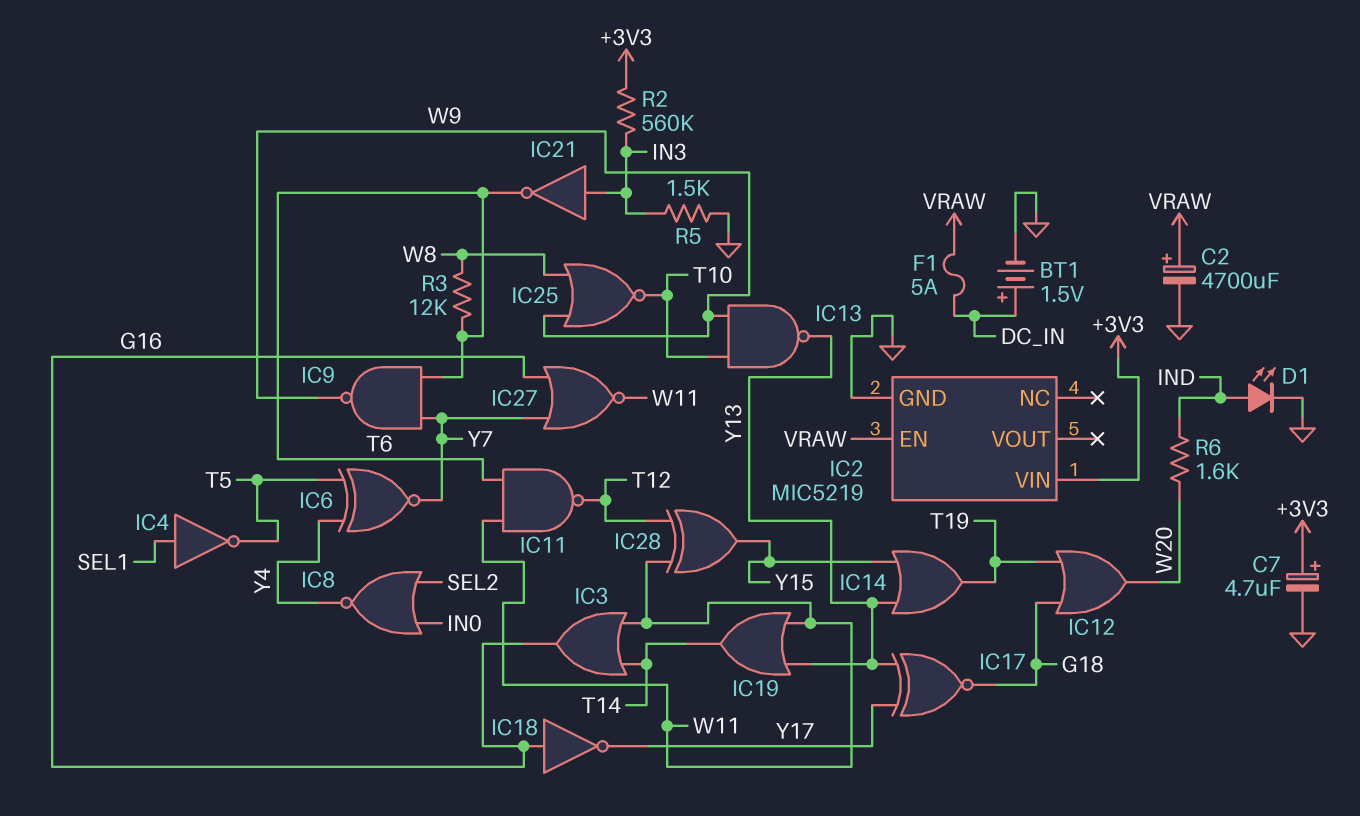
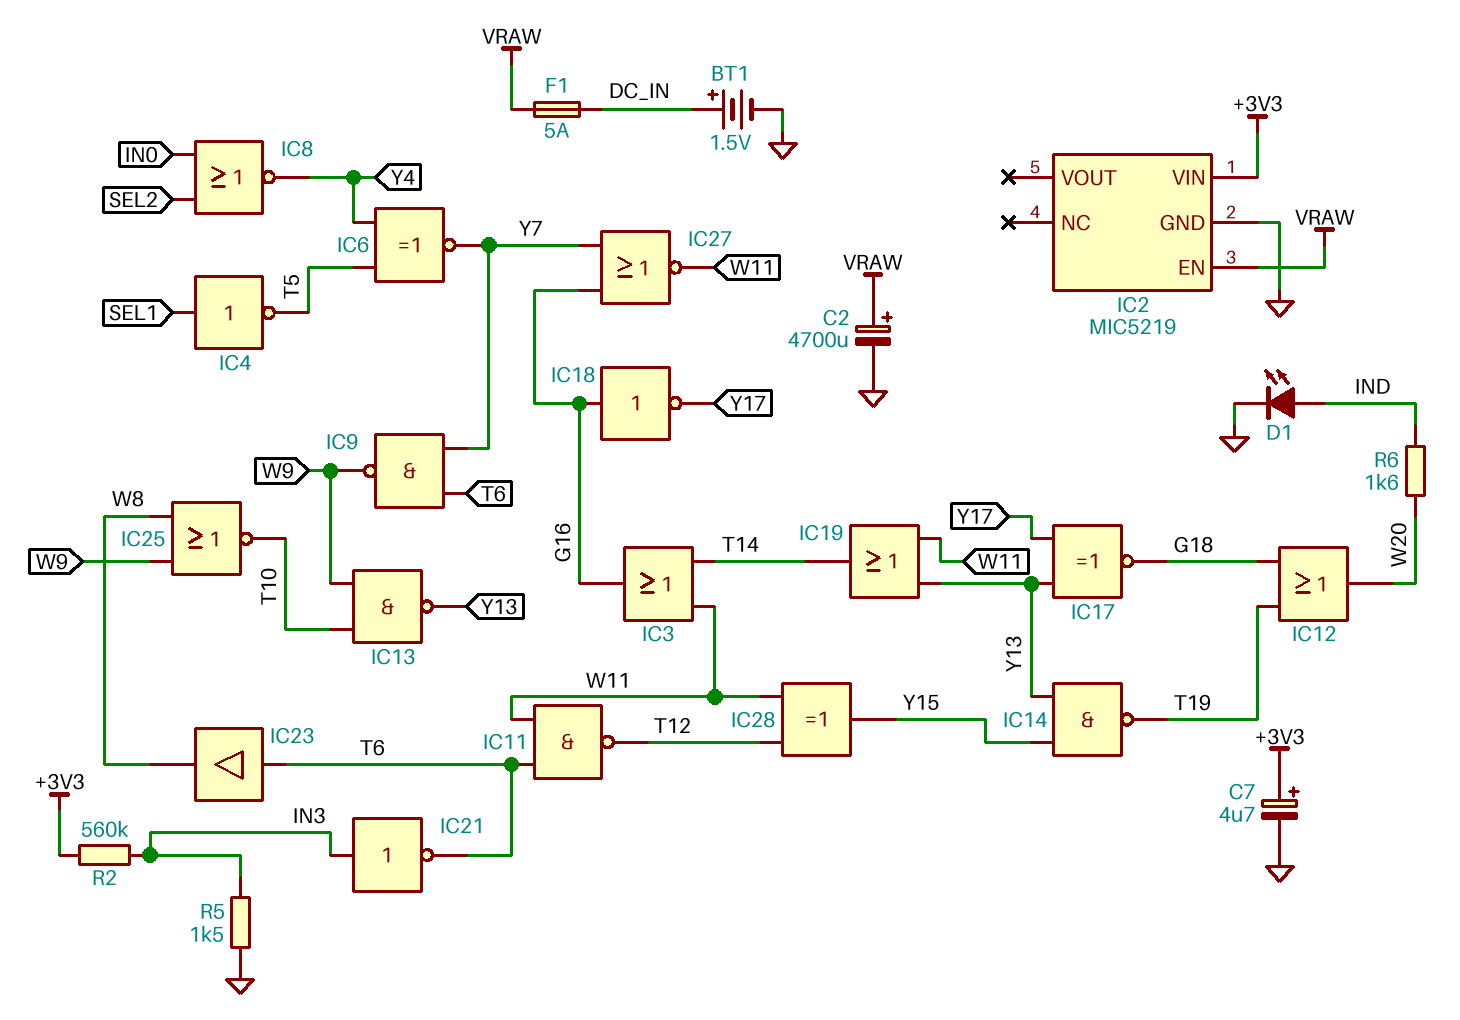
IC14: OR (in Y13, in Y15, out T19) -> NAND (in Y13, in Y15, out T19)
IC23: none -> buffer (in T6, out W8)
R3: 12k (T6, W8) -> none

